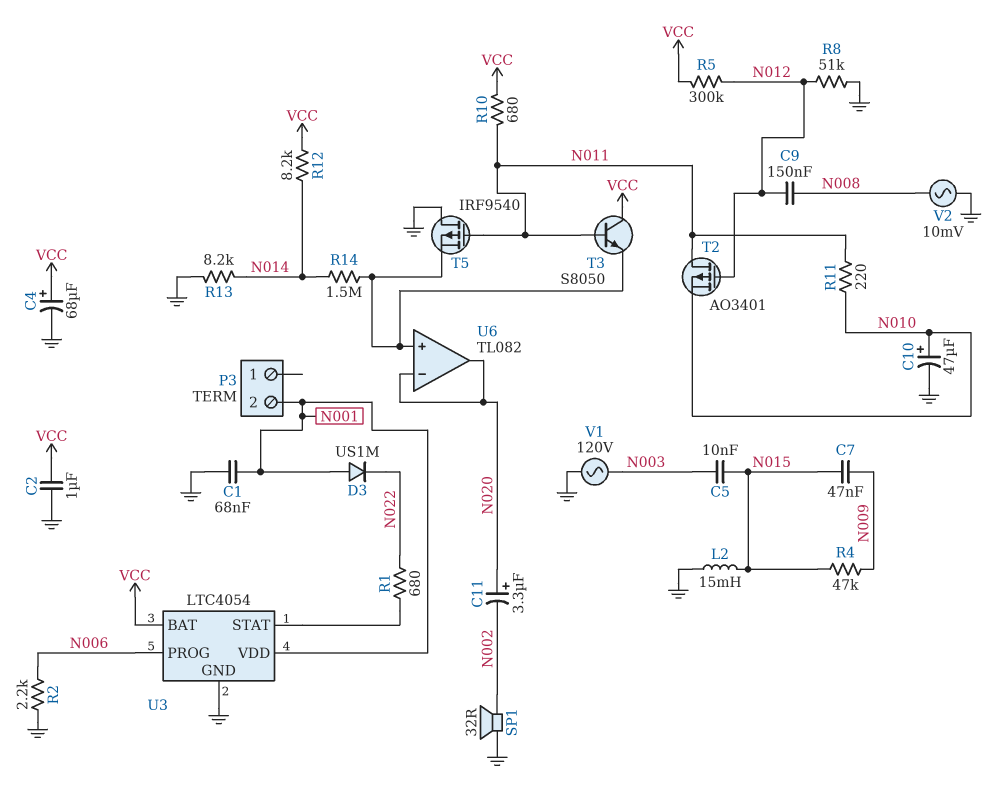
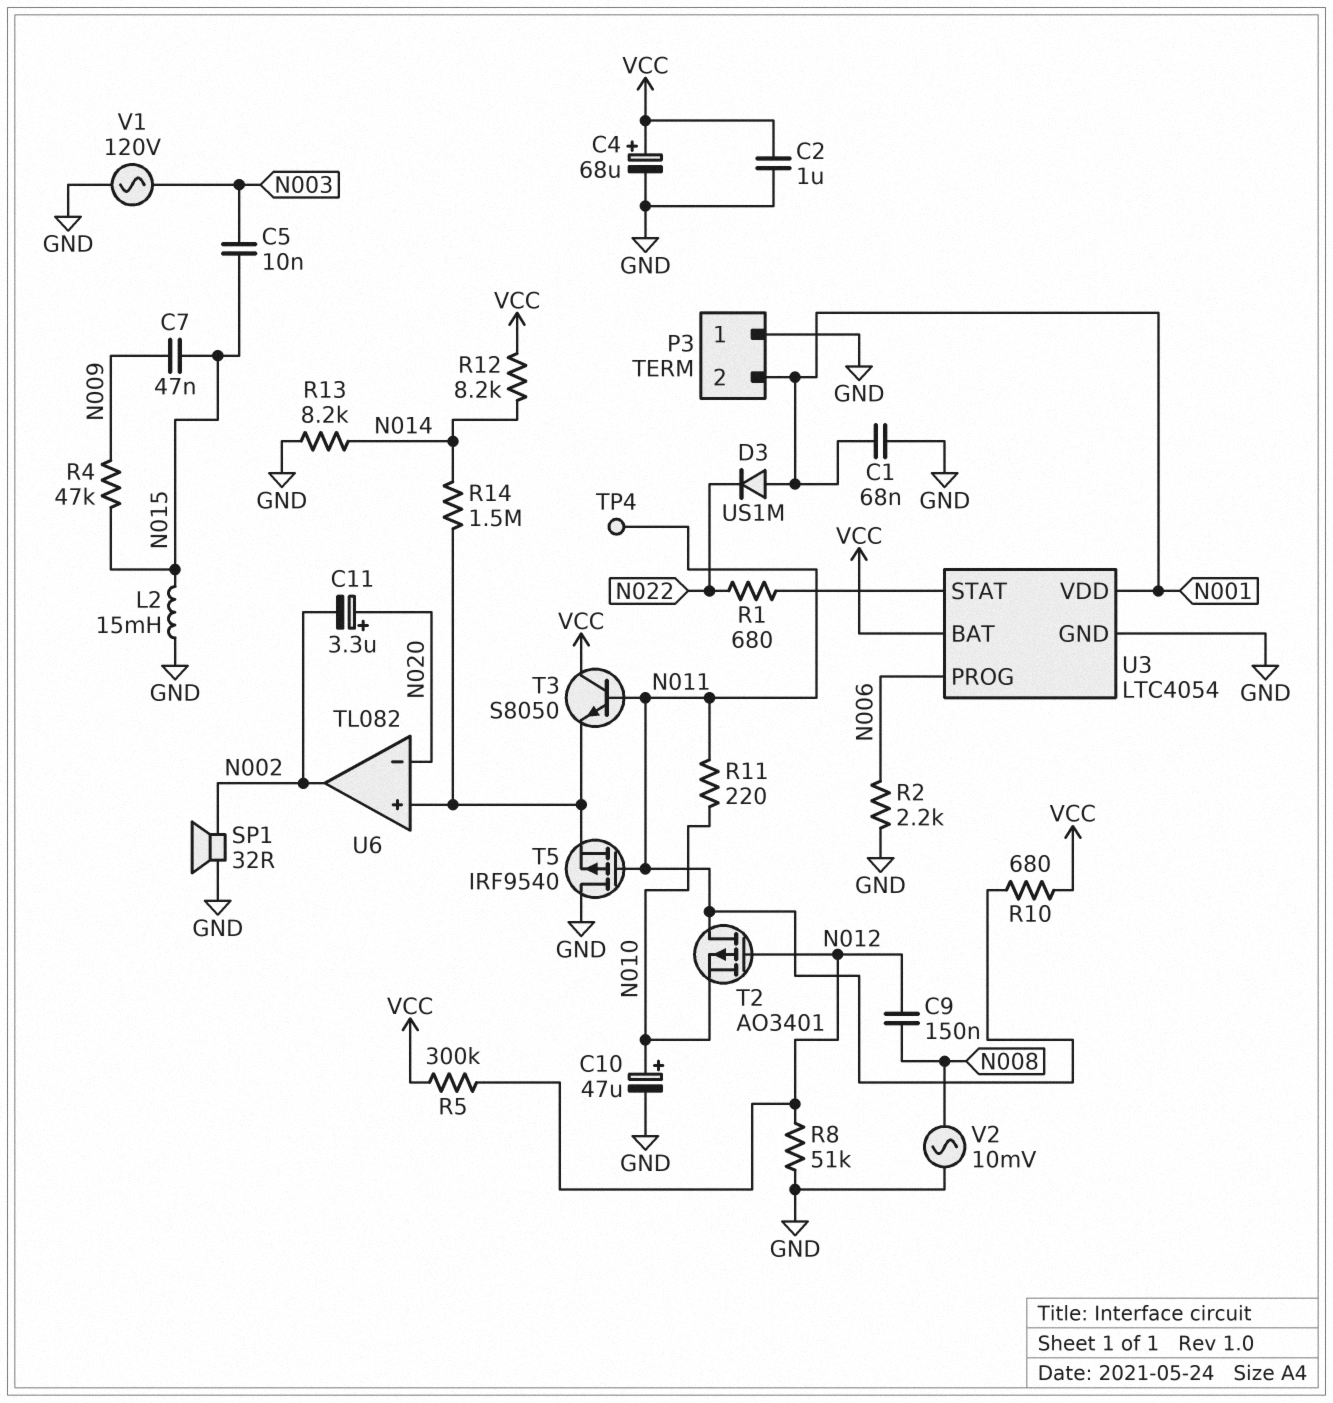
P3 pin 1: none -> GND
TP4: none -> test point (N011)
U6 pin out: N020 -> N002

